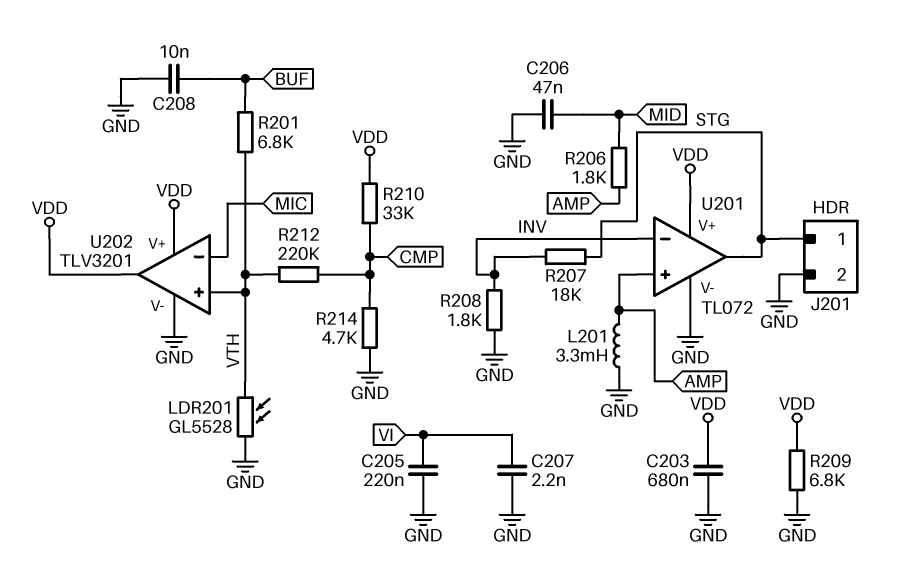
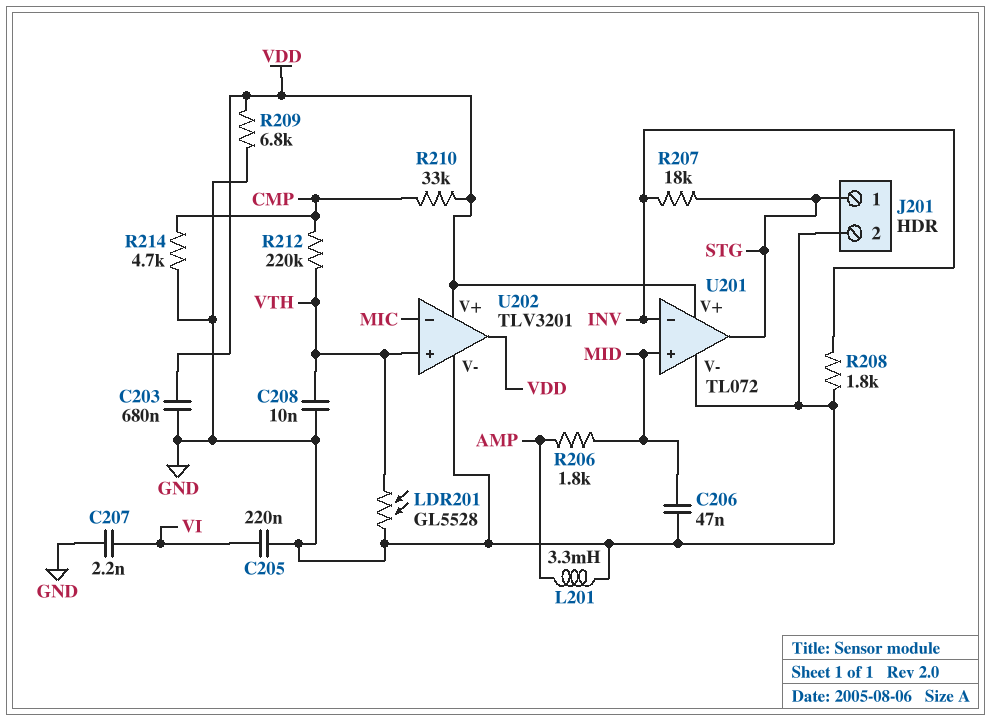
C208: 10nF (BUF, GND) -> 10nF (GND, VTH)
R201: 6.8k (BUF, VTH) -> none
U201 pin in+: AMP -> MID

